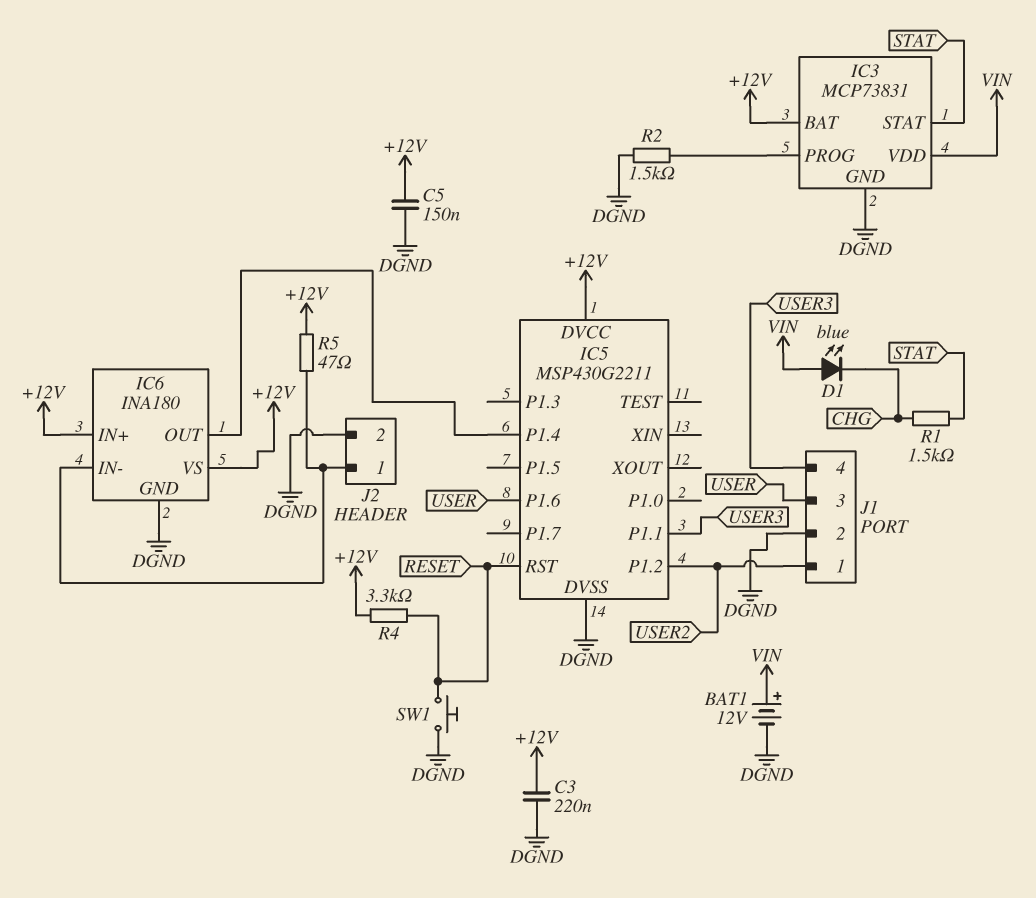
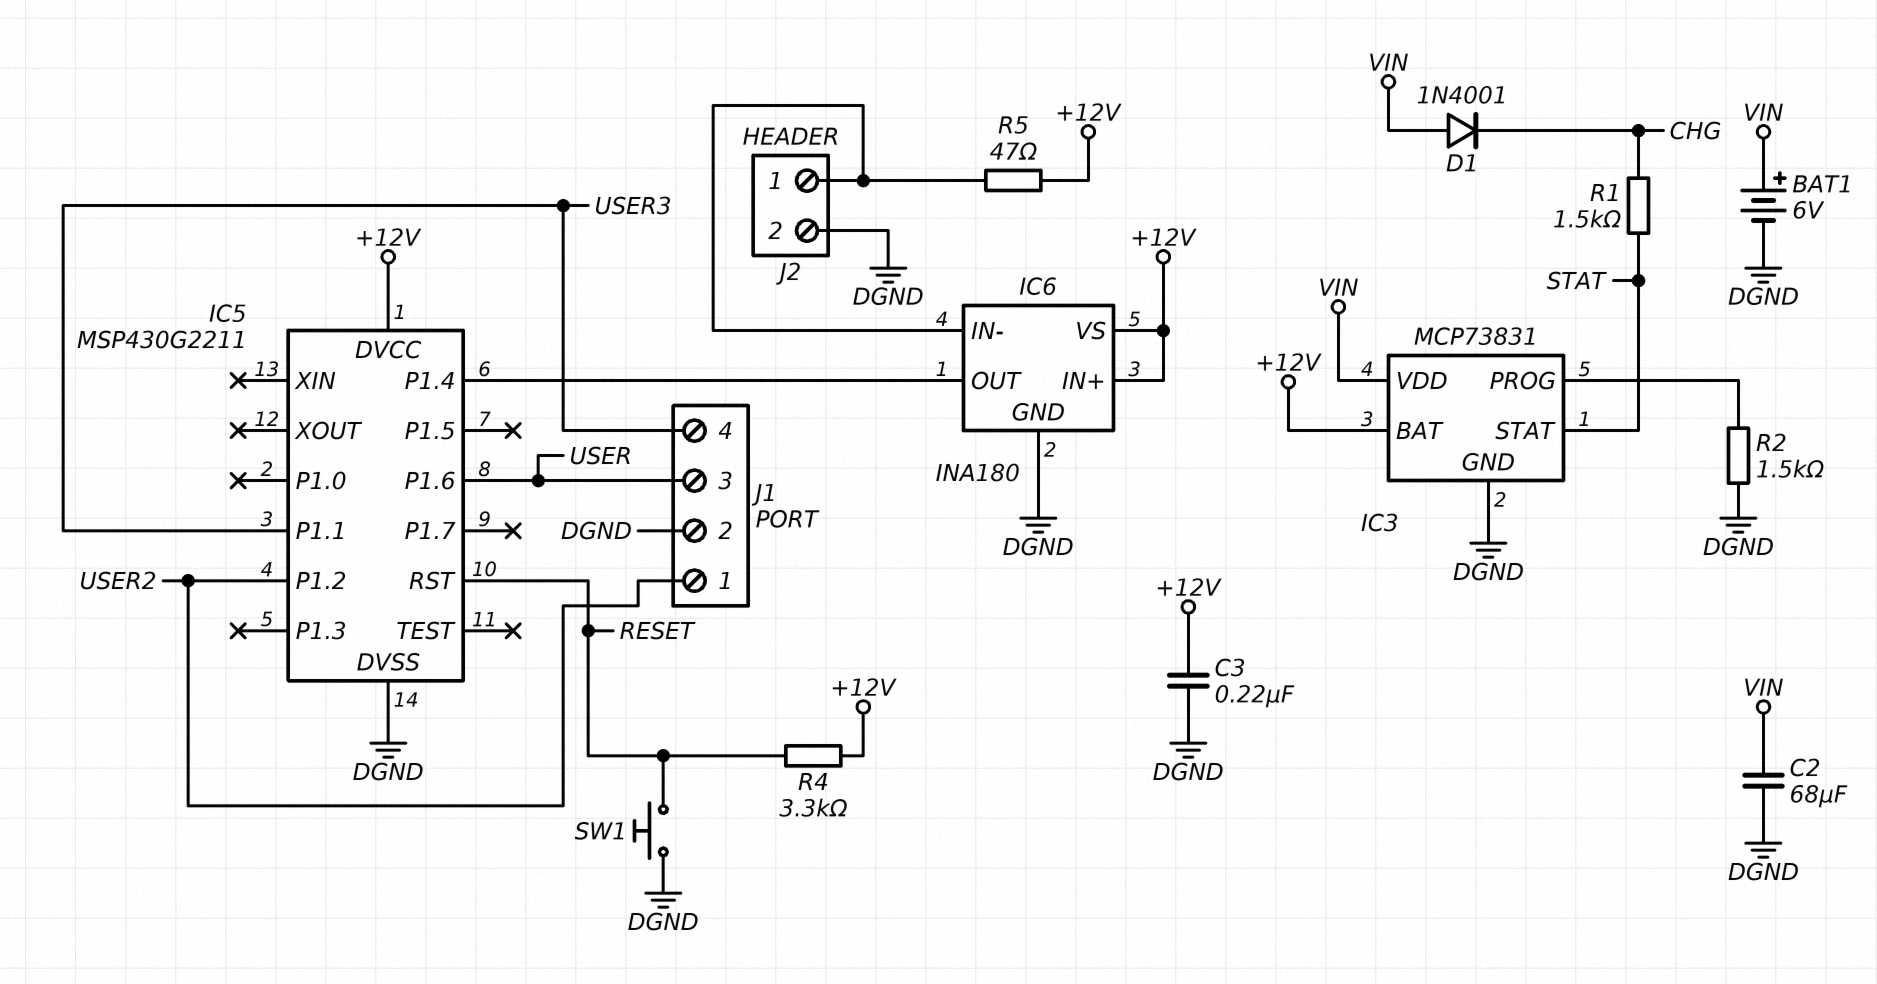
BAT1: 12V (plus VIN, minus DGND) -> 6V (plus VIN, minus DGND)
C2: none -> 68uF (DGND, VIN)
C5: 150nF (+12V, DGND) -> none
D1: LED blue (A VIN, K CHG) -> diode 1N4001 (A VIN, K CHG)

